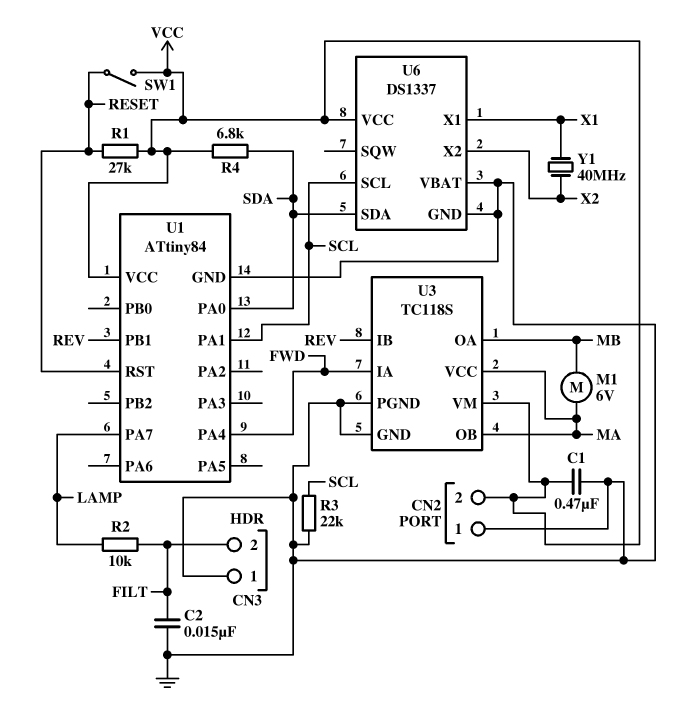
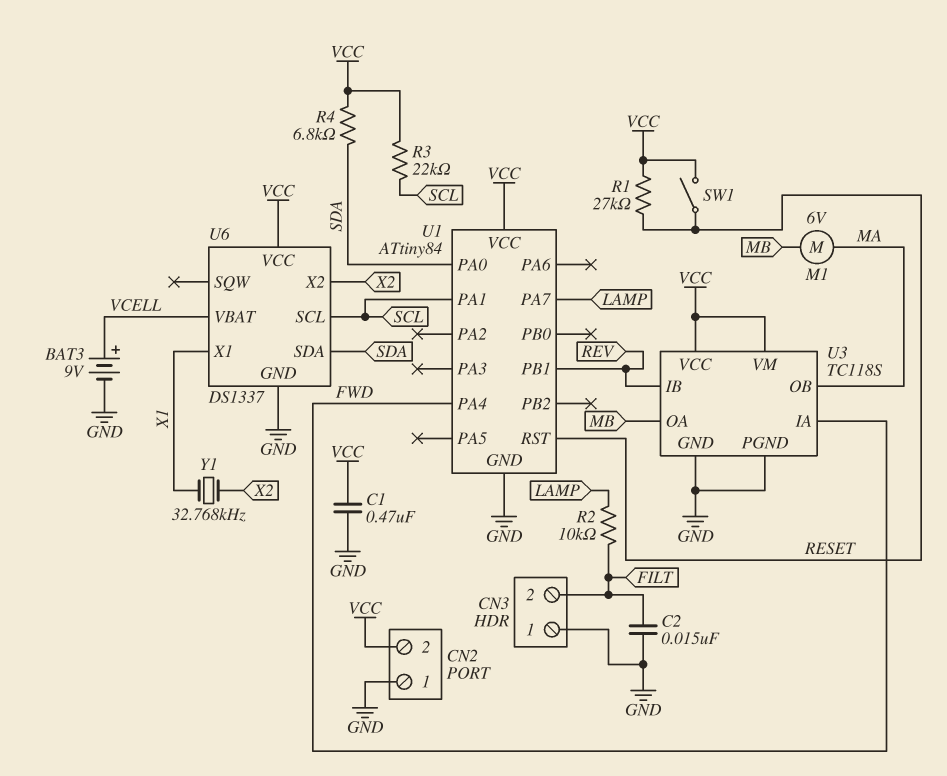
BAT3: none -> 9V (plus VCELL, minus GND)
R3: 22k (GND, SCL) -> 22k (SCL, VCC)
U3 pin VCC: MA -> VCC
U6 pin VBAT: GND -> VCELL
Y1: 40MHz (X1, X2) -> 32.768kHz (X1, X2)

